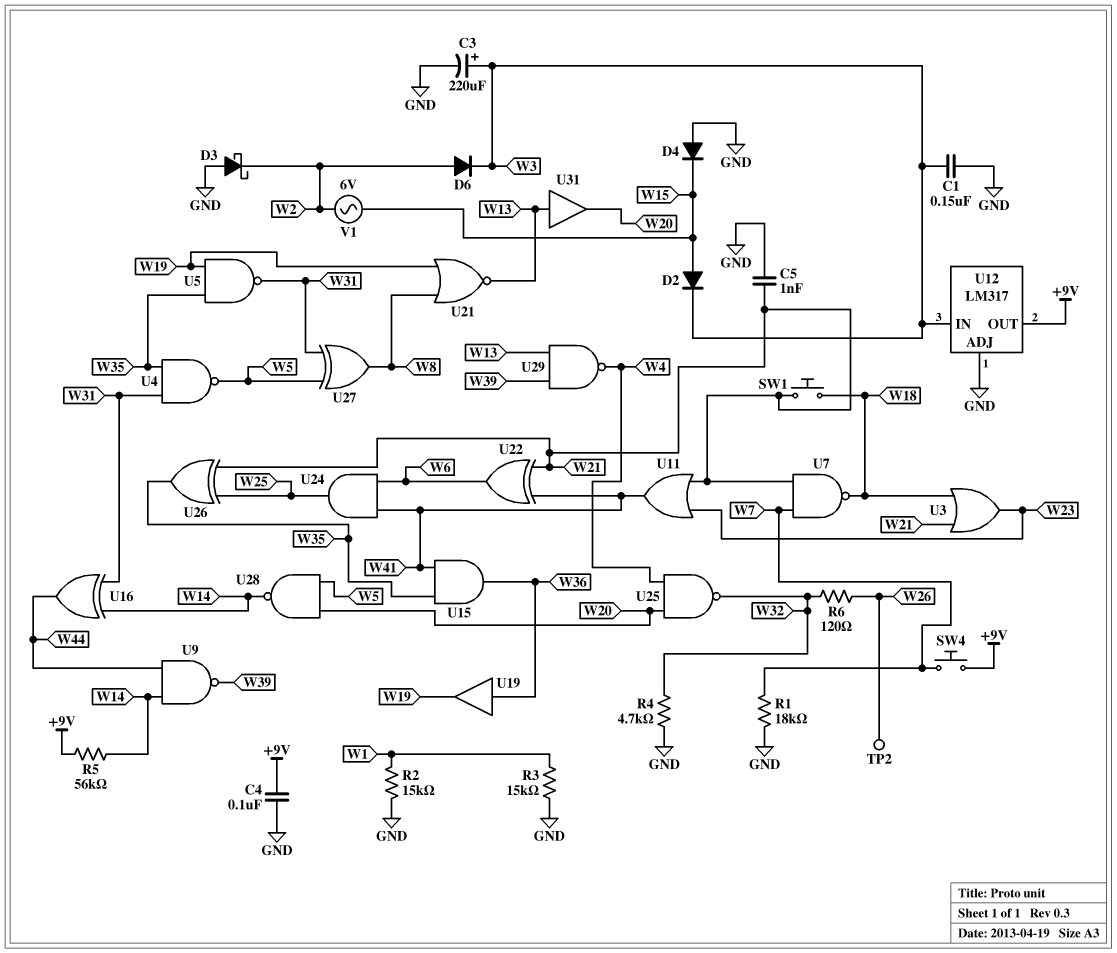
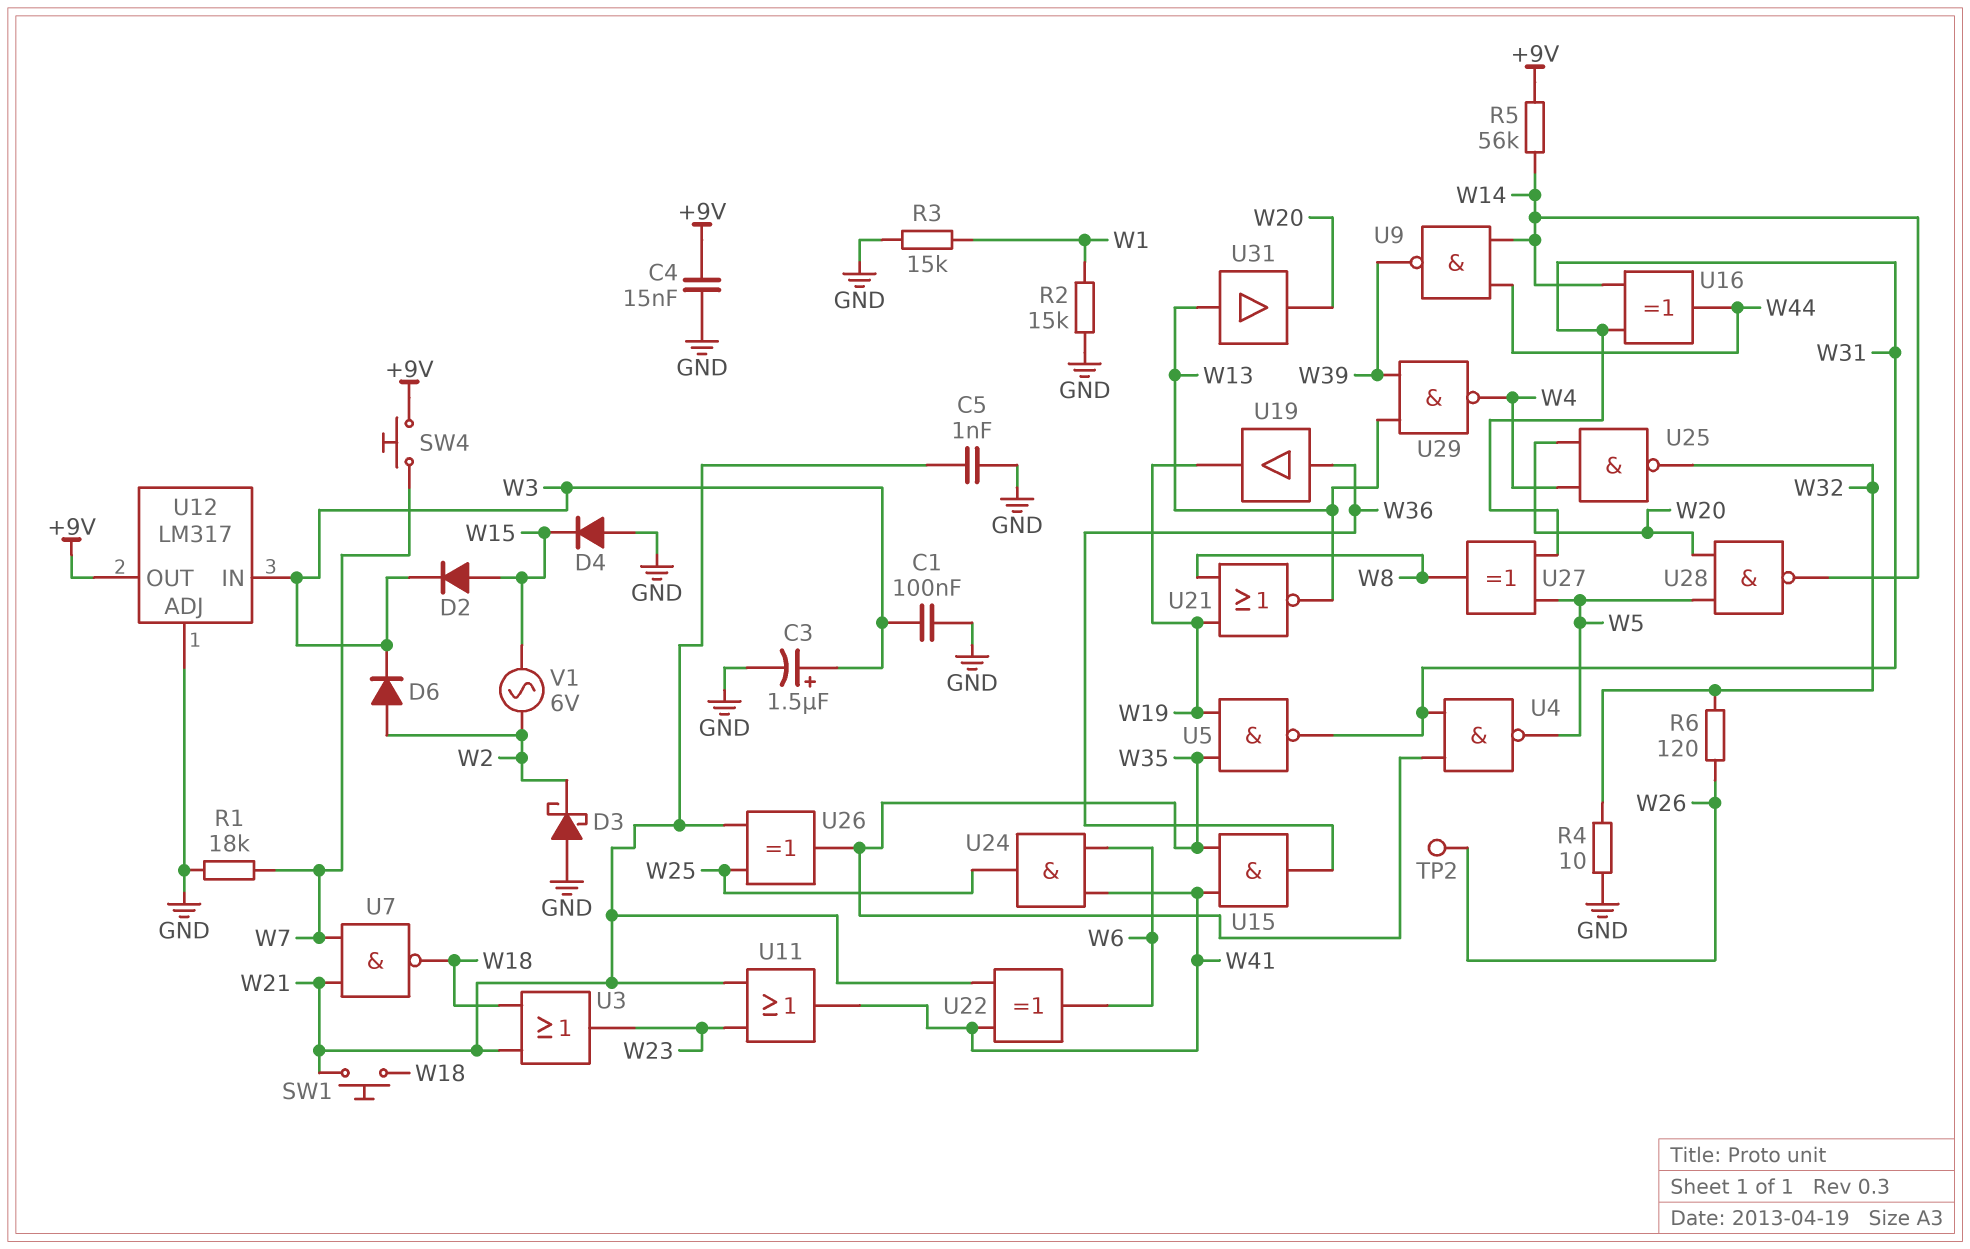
C1: 150nF (GND, W3) -> 100nF (GND, W3)
C3: 220uF (plus W3, minus GND) -> 1.5uF (plus W3, minus GND)
C4: 100nF (+9V, GND) -> 15nF (+9V, GND)
R4: 4.7k (GND, W32) -> 10 (GND, W32)

